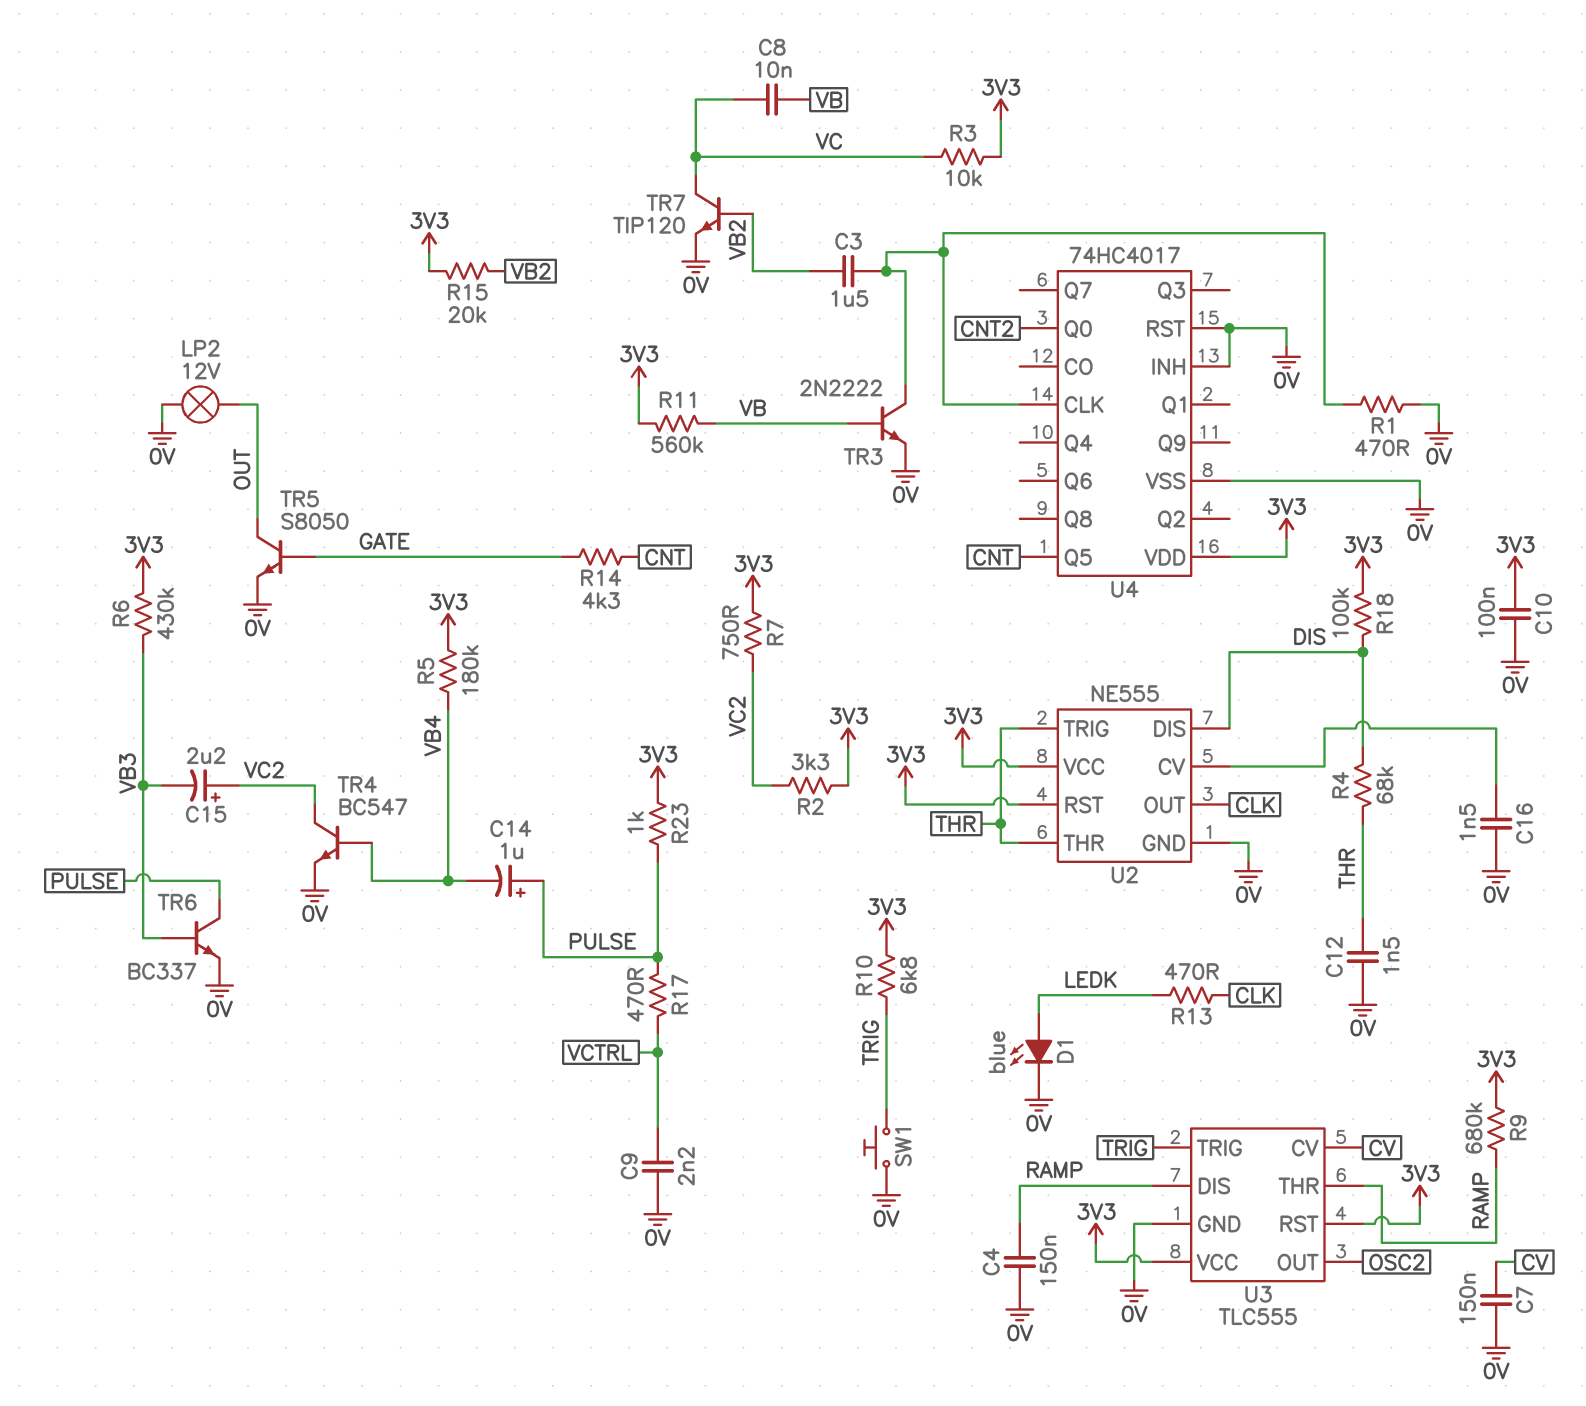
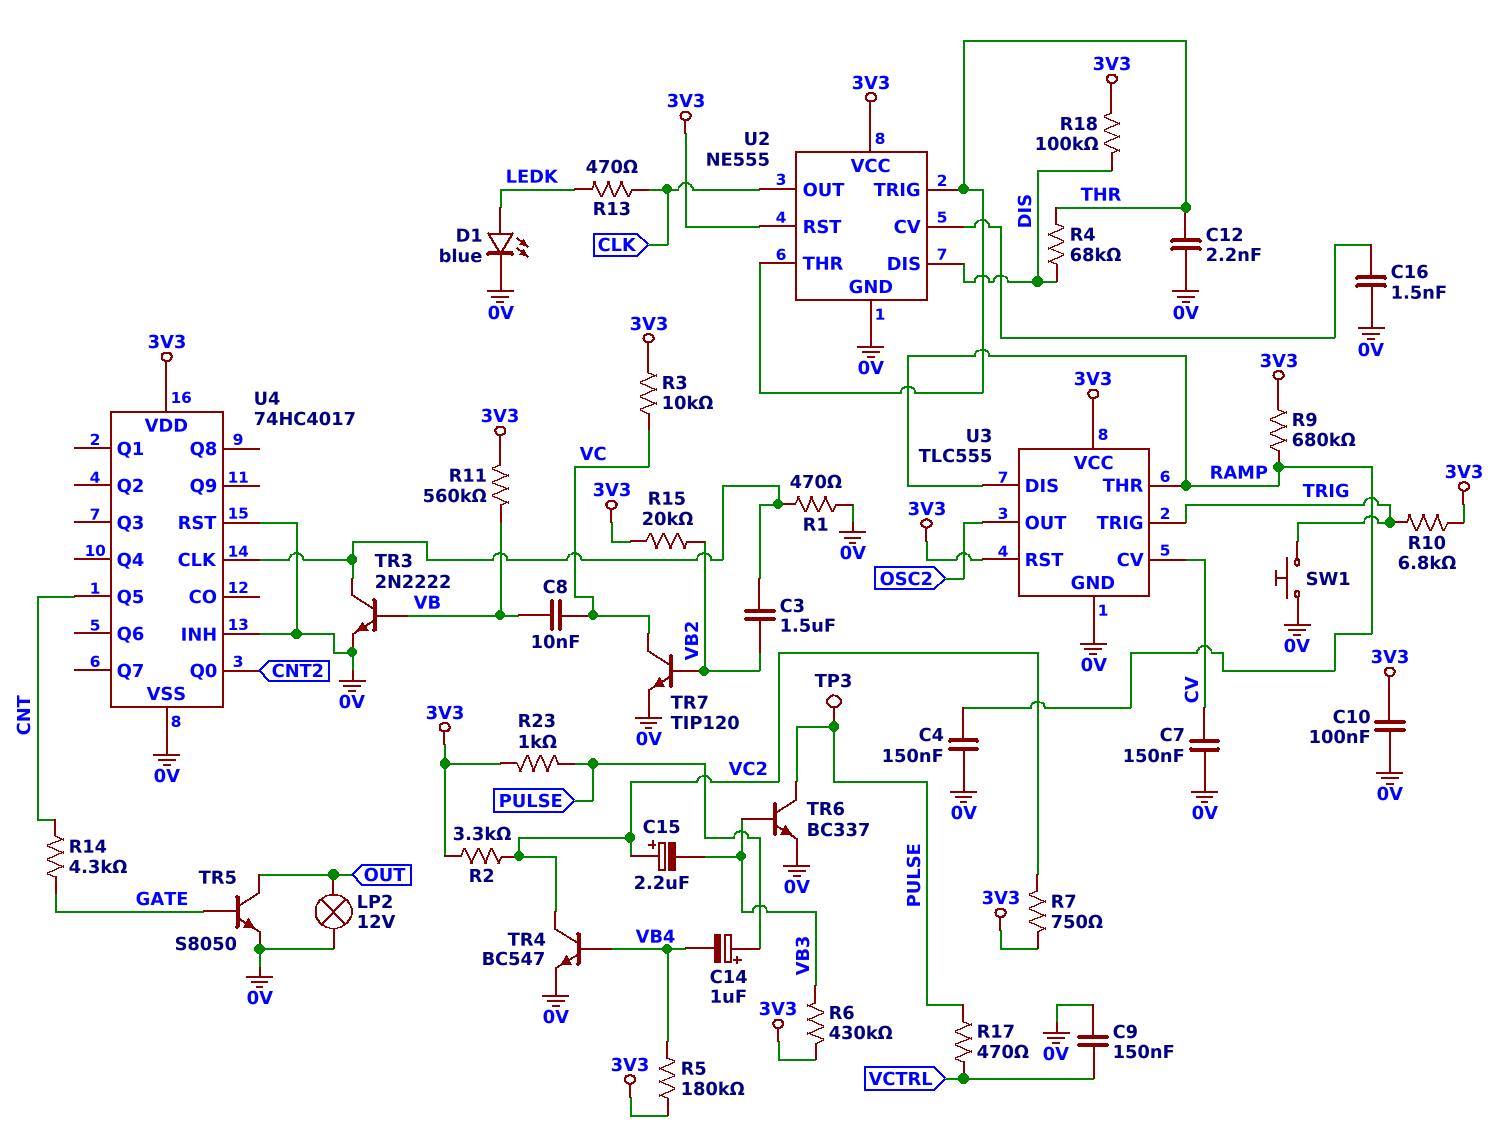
C9: 2.2nF (0V, VCTRL) -> 150nF (0V, VCTRL)
C12: 1.5nF (0V, THR) -> 2.2nF (0V, THR)
TP3: none -> test point (PULSE)

